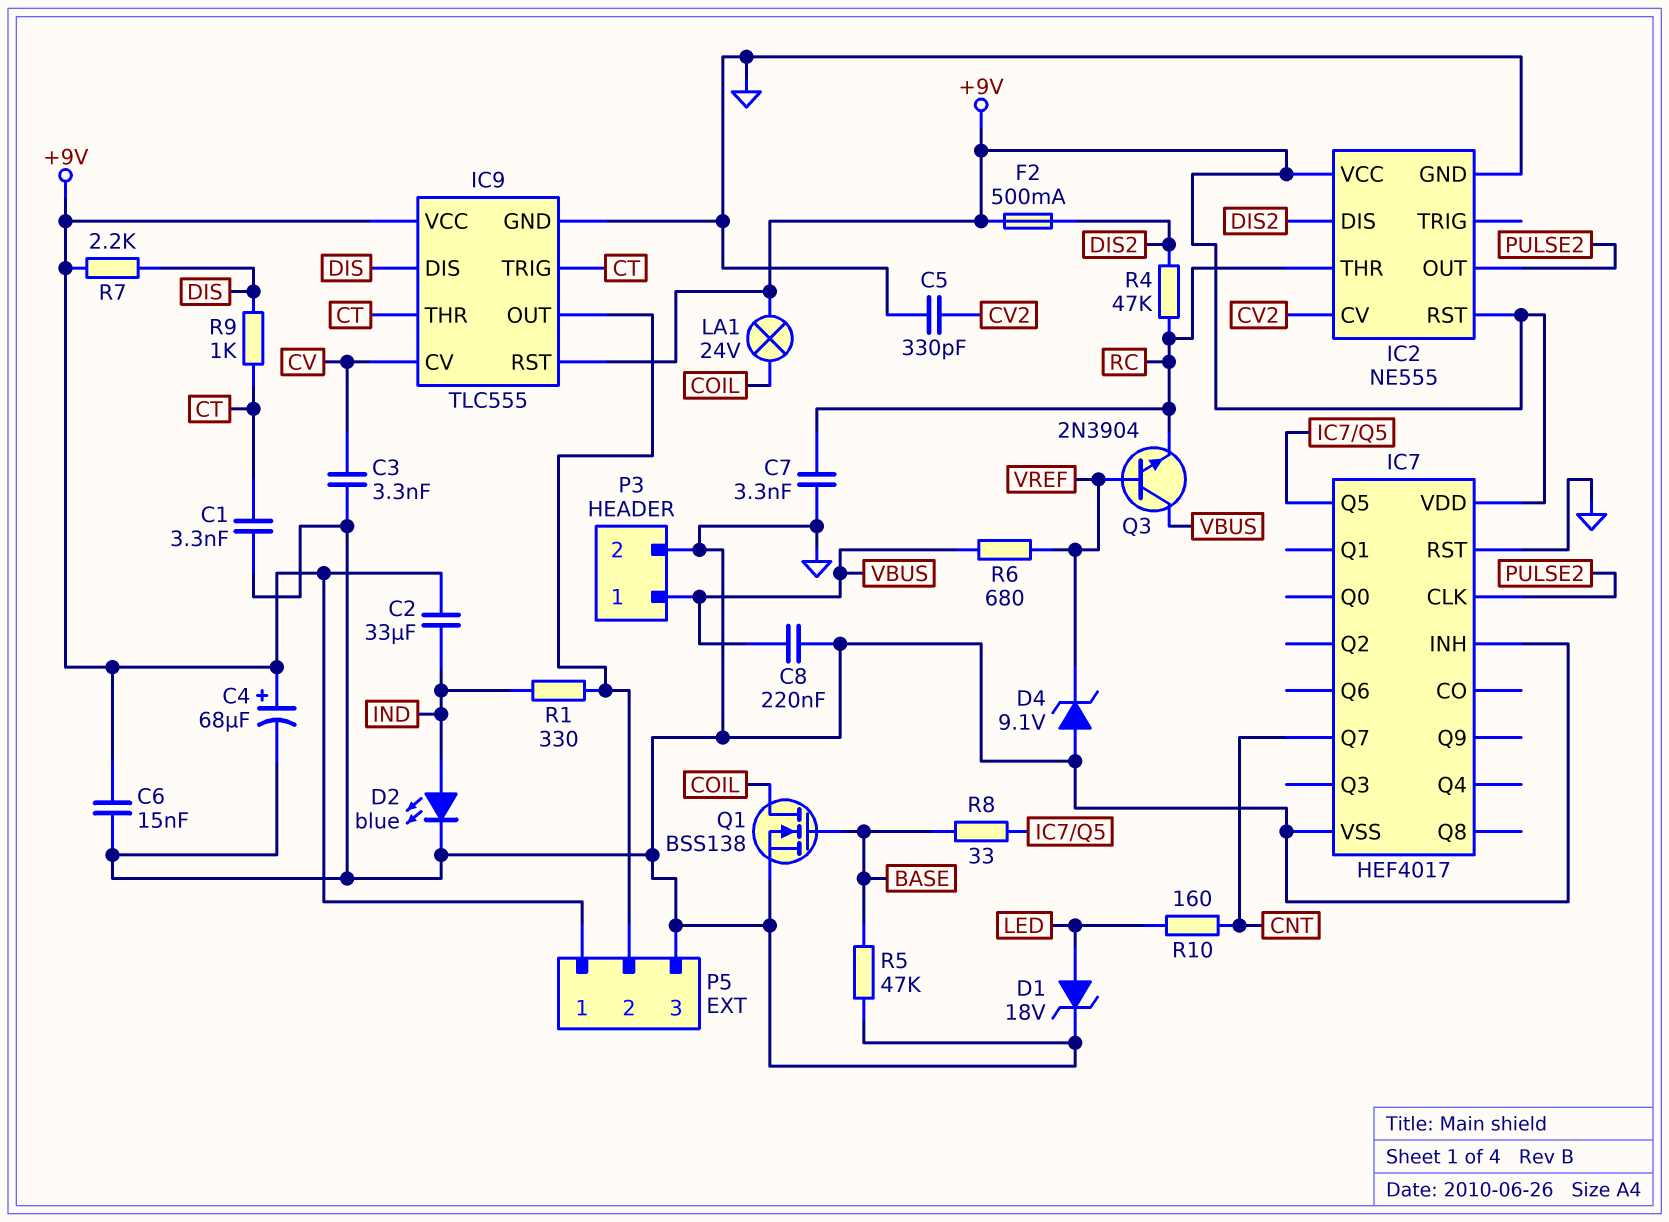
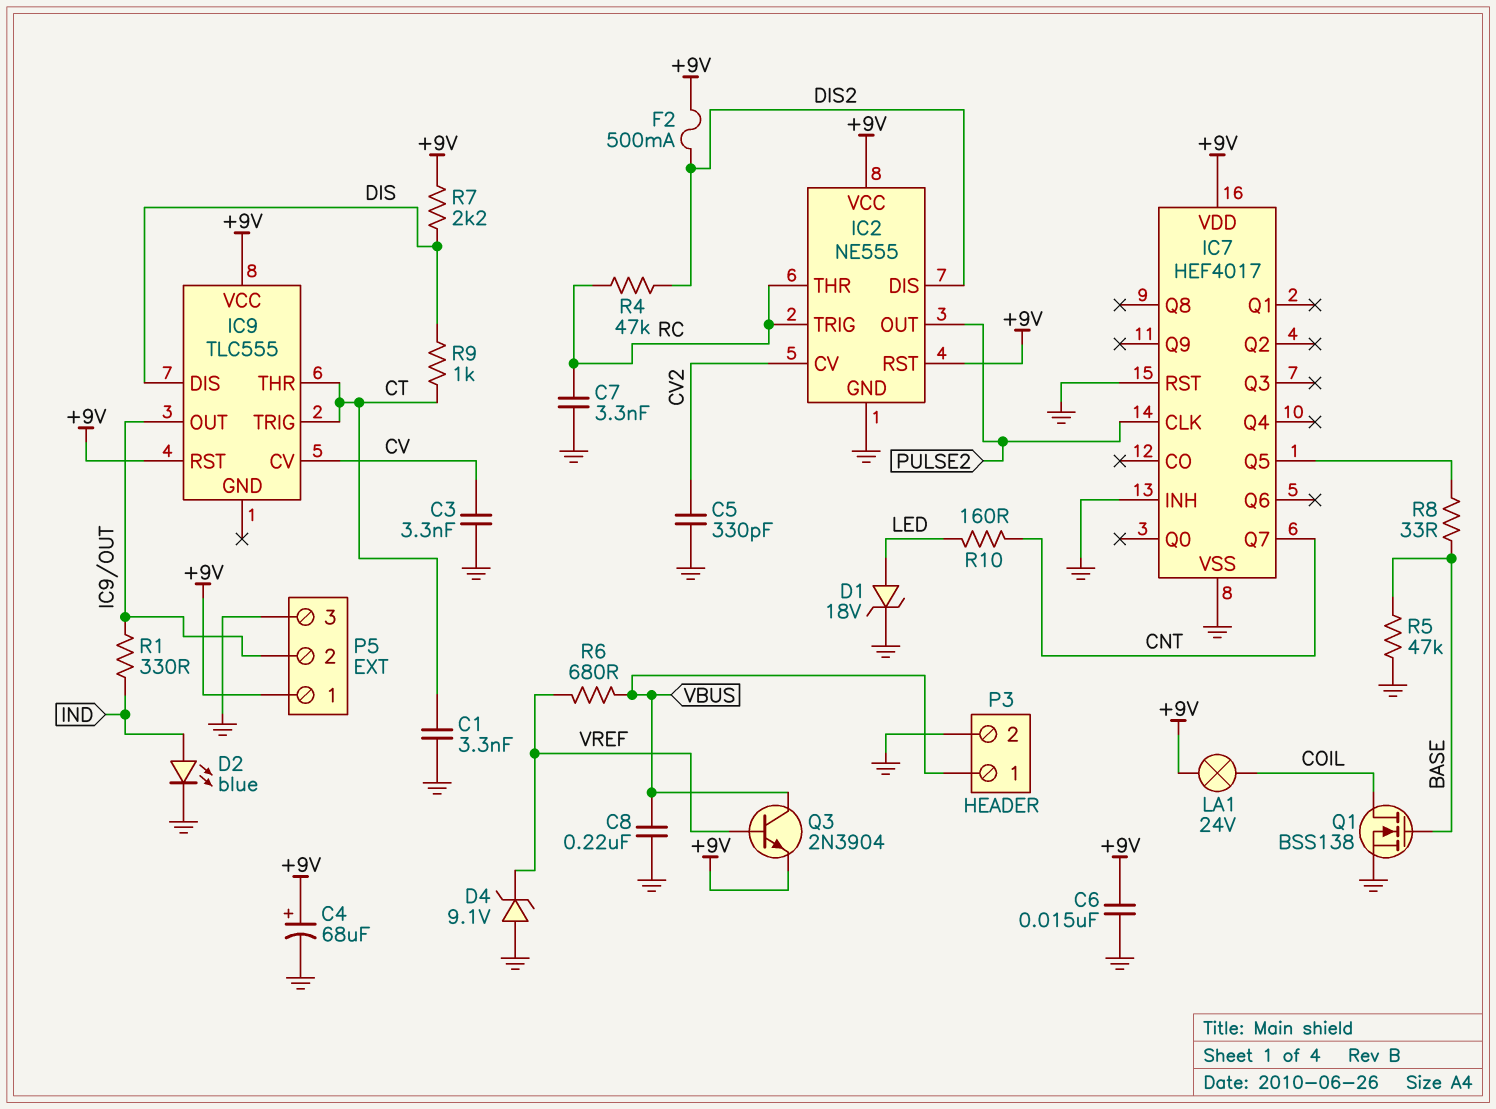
C2: 33uF (+9V, IND) -> none
IC2 pin TRIG: none -> RC
IC9 pin GND: GND -> none
Q3: NPN 2N3904 (B VREF, C VBUS, E RC) -> NPN 2N3904 (B VREF, C VBUS, E +9V)

